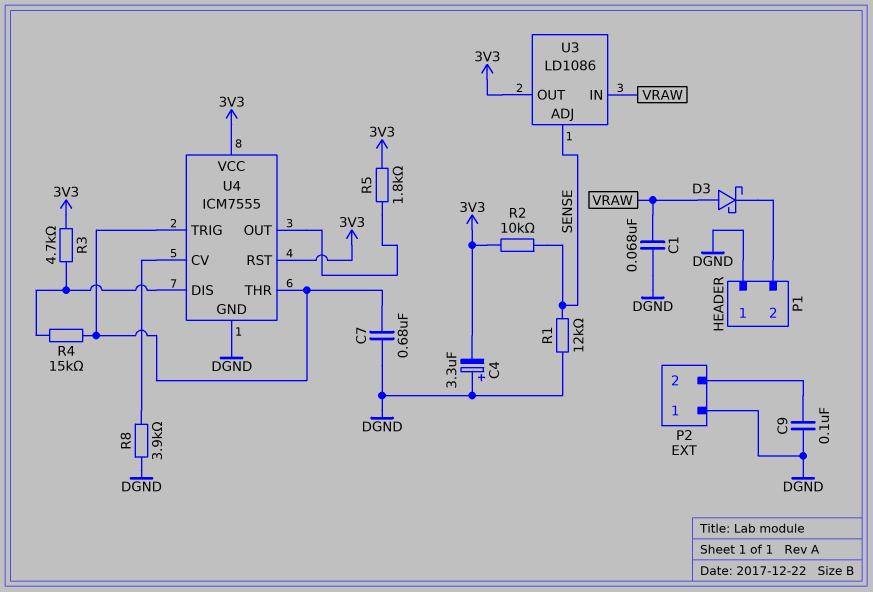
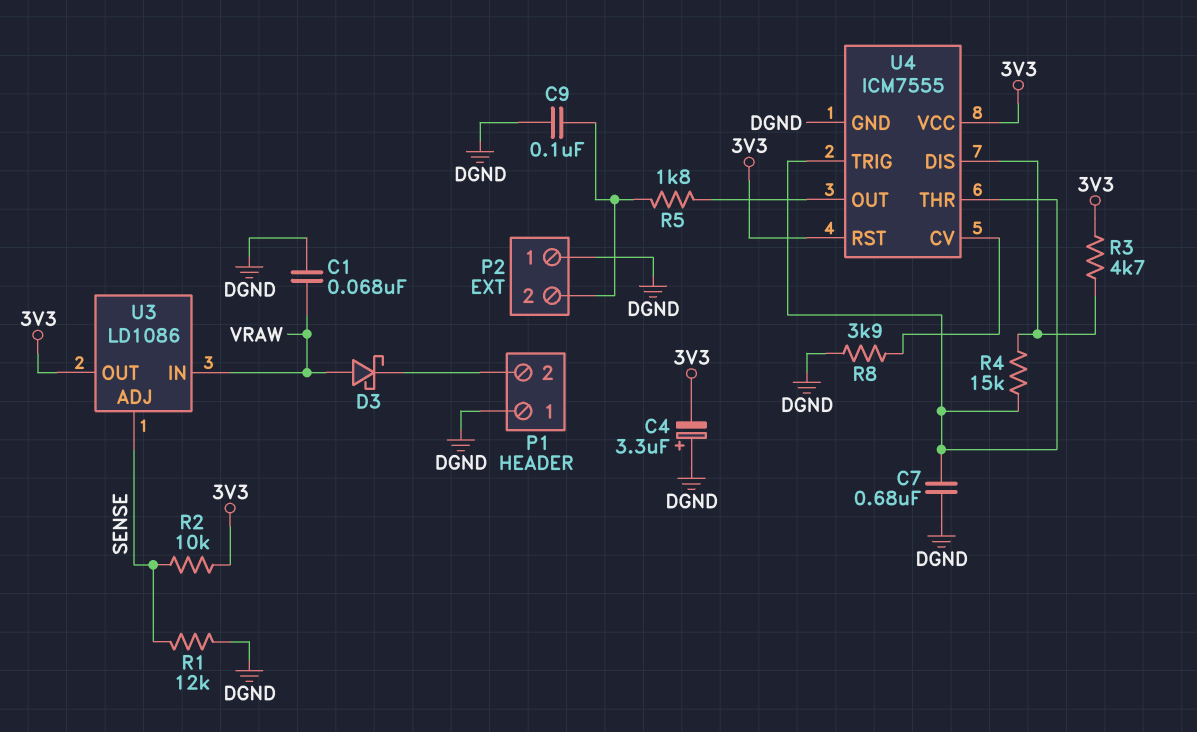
R5: 1.8k (3V3, U4/OUT) -> 1.8k (P2/2, U4/OUT)

